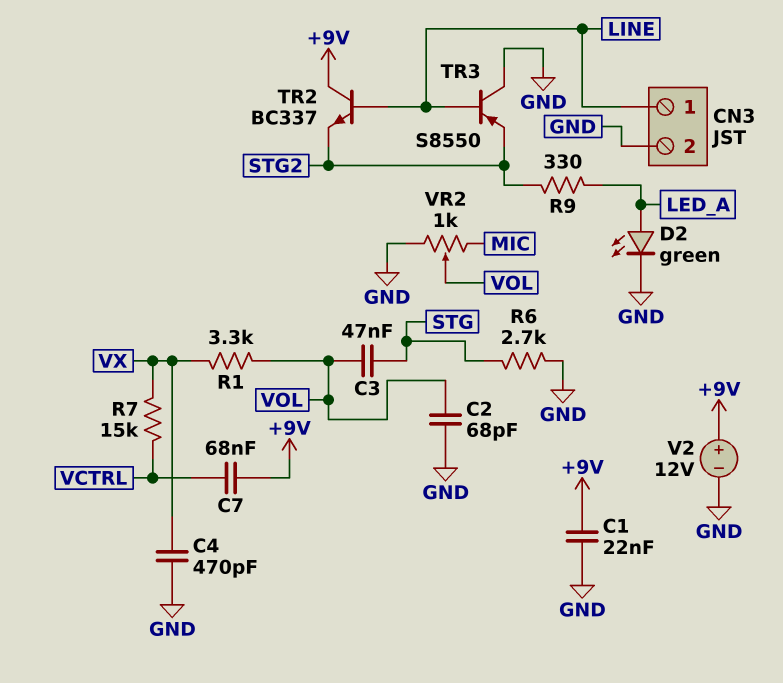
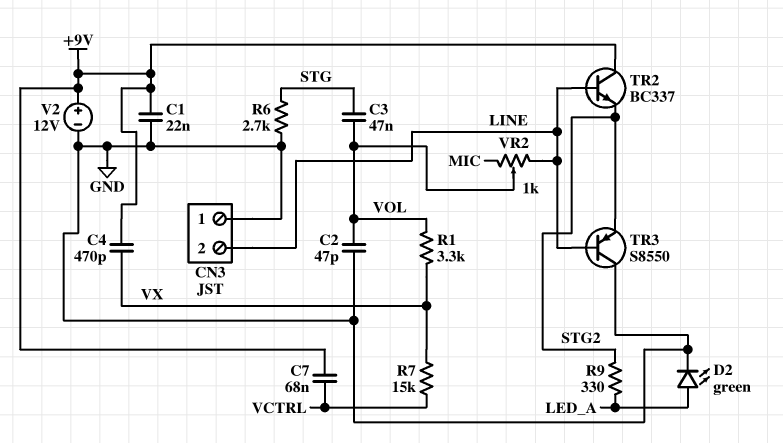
C2: 68pF (GND, VOL) -> 47pF (GND, VOL)
C4: 470pF (GND, VX) -> 470pF (+9V, VX)
CN3 pin 1: LINE -> GND
CN3 pin 2: GND -> LINE
VR2: 1k (GND, MIC, wiper VOL) -> 1k (LINE, MIC, wiper VOL)

